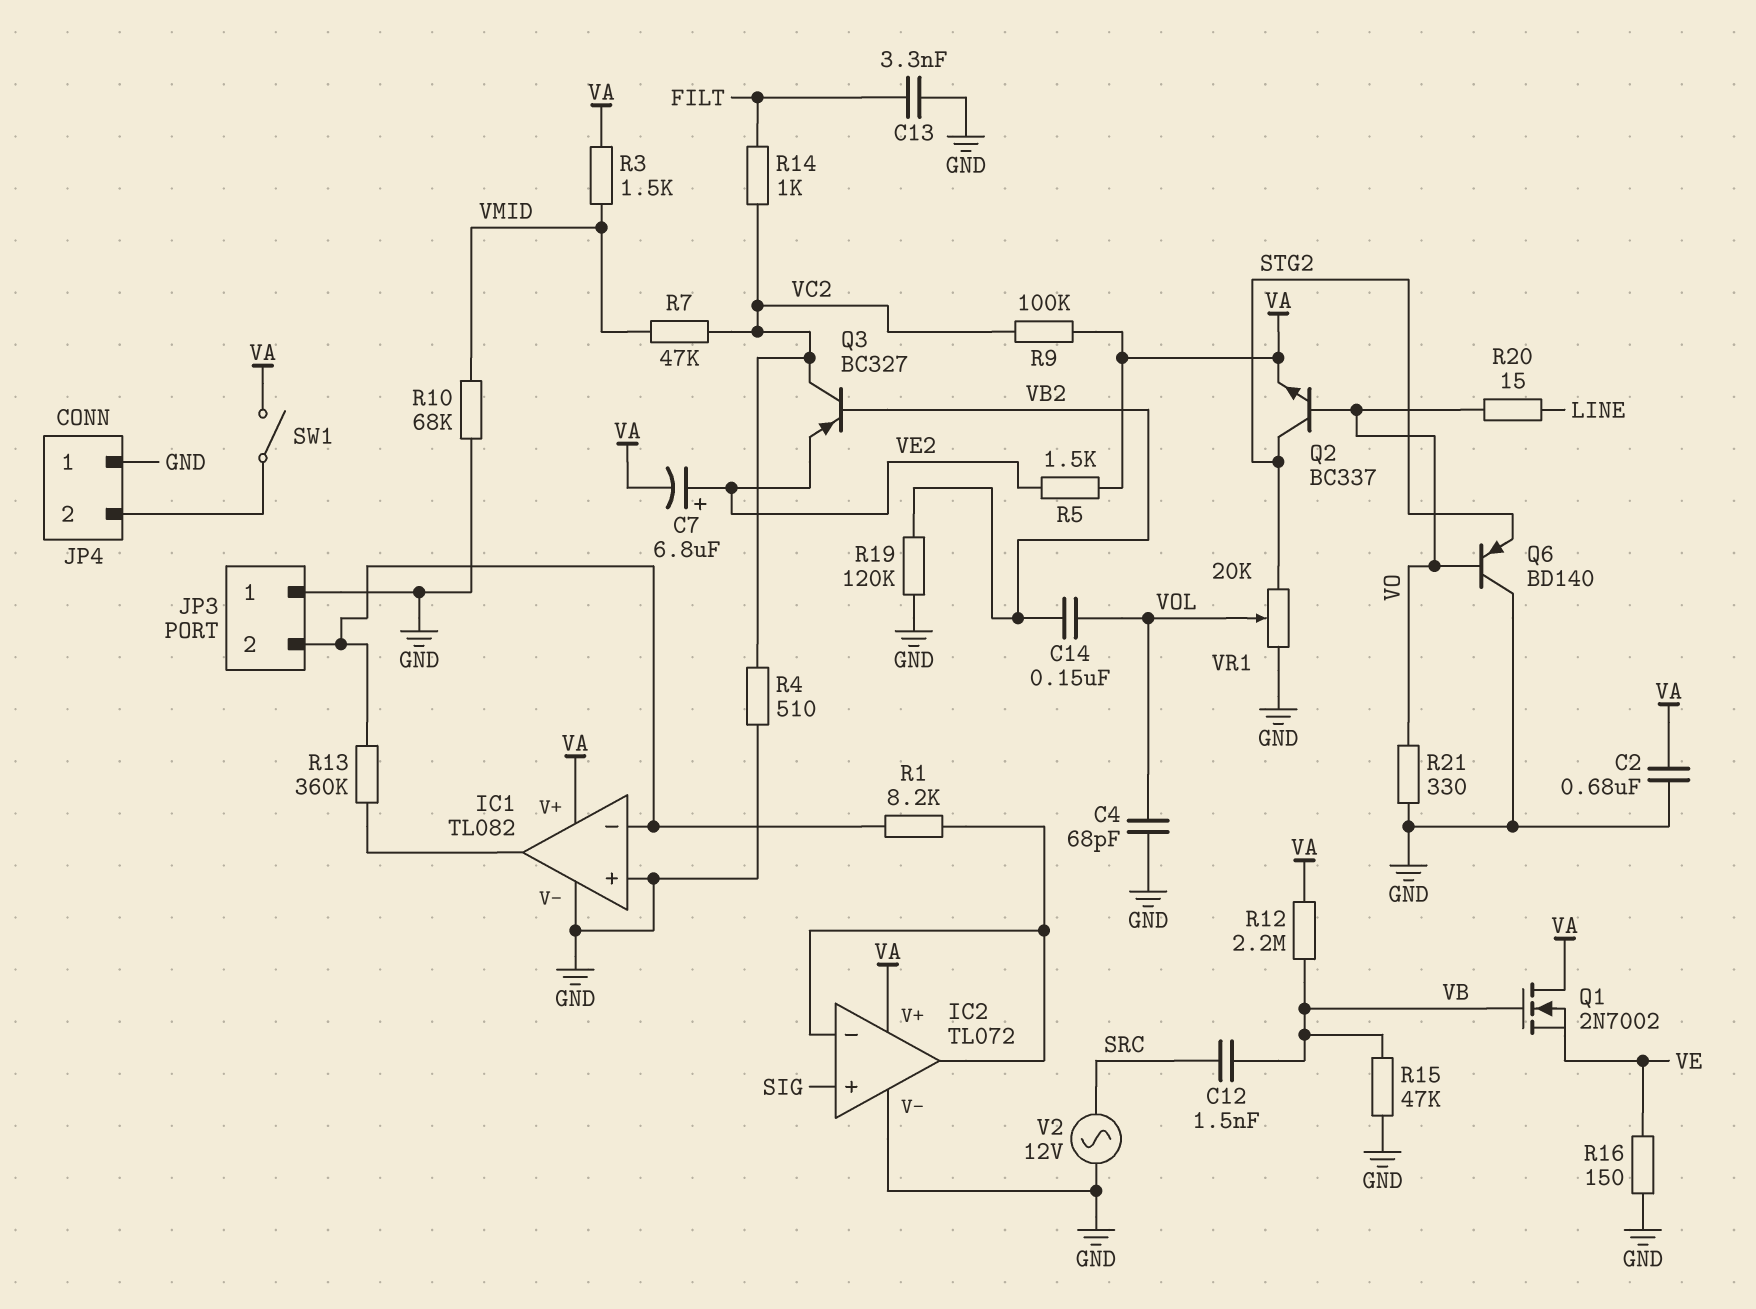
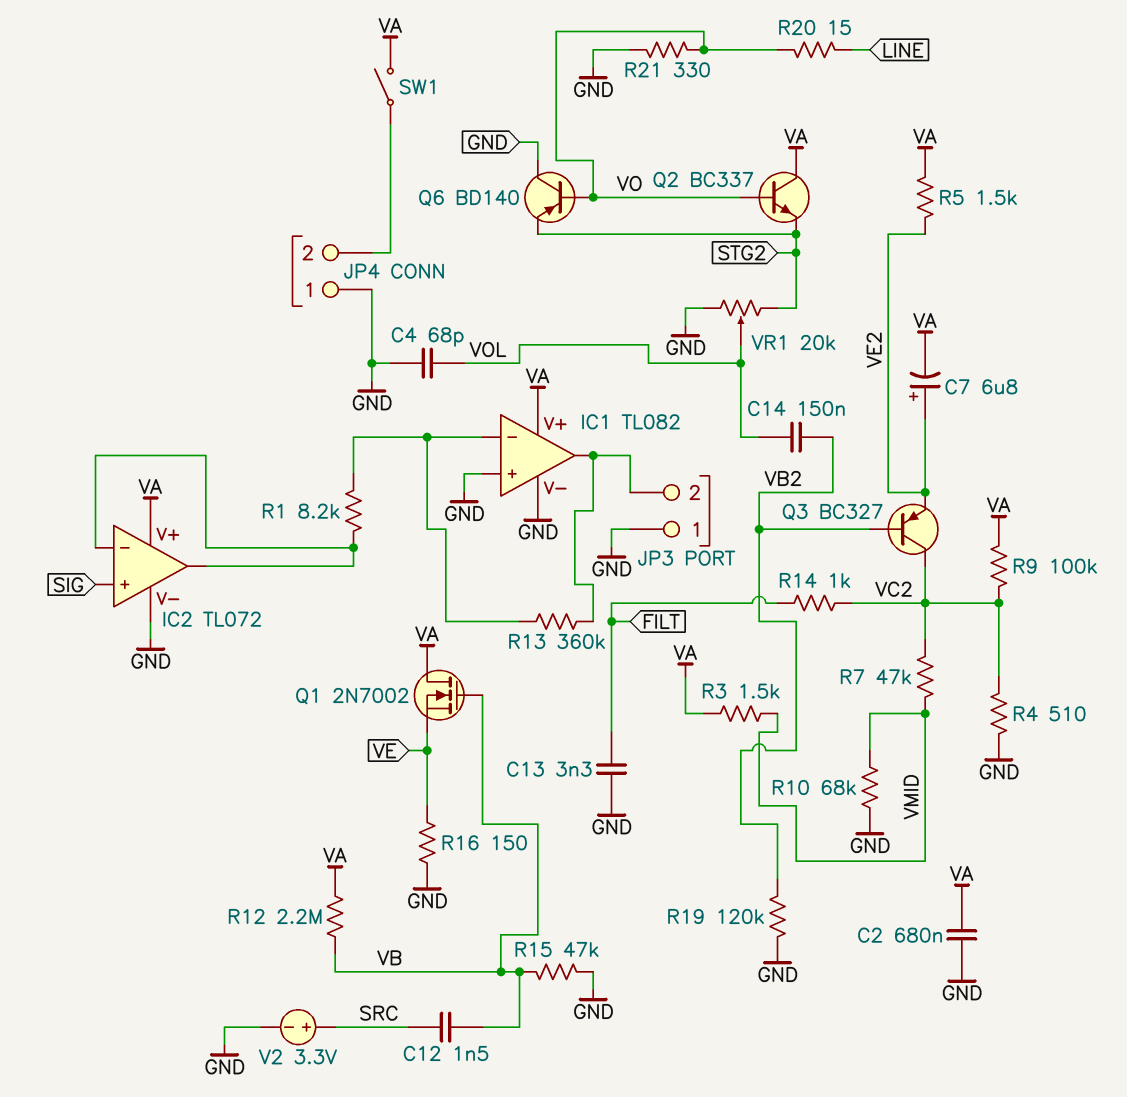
JP3 pin 2: IC1/in- -> IC1/out
Q2: NPN BC337 (B VO, C STG2, E VA) -> NPN BC337 (B VO, C VA, E STG2)
V2: AC 12V (GND, SRC) -> 3.3V (plus SRC, minus GND)

